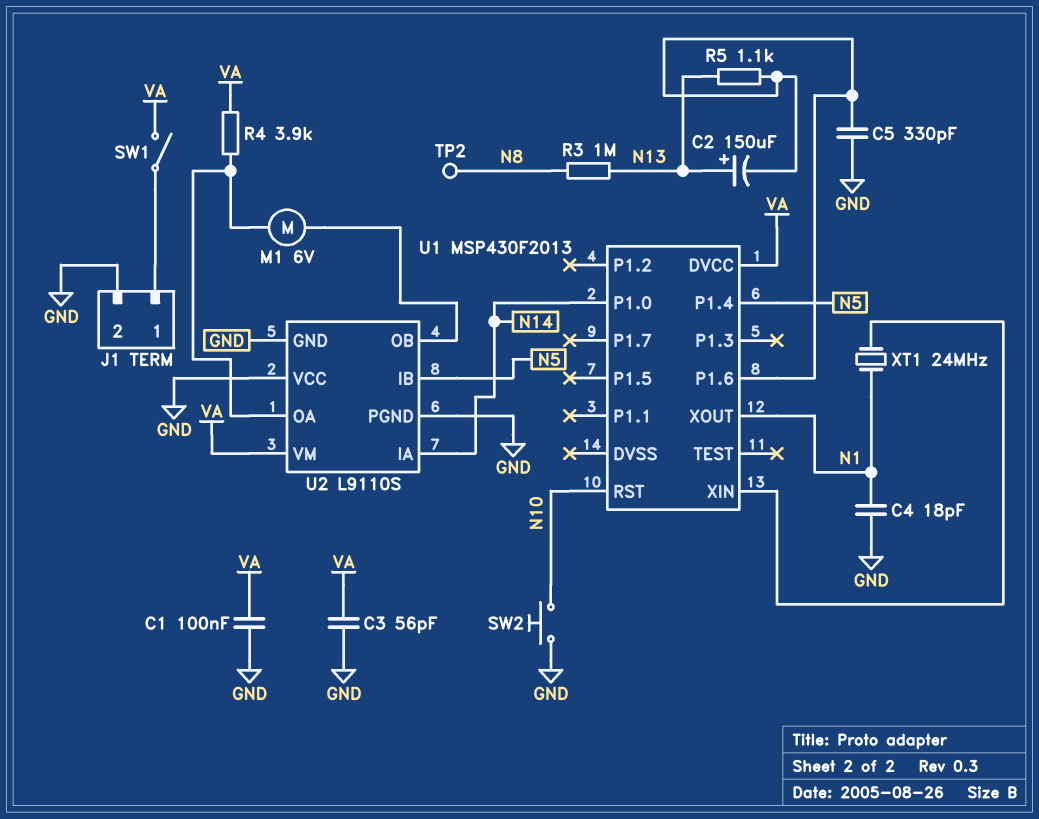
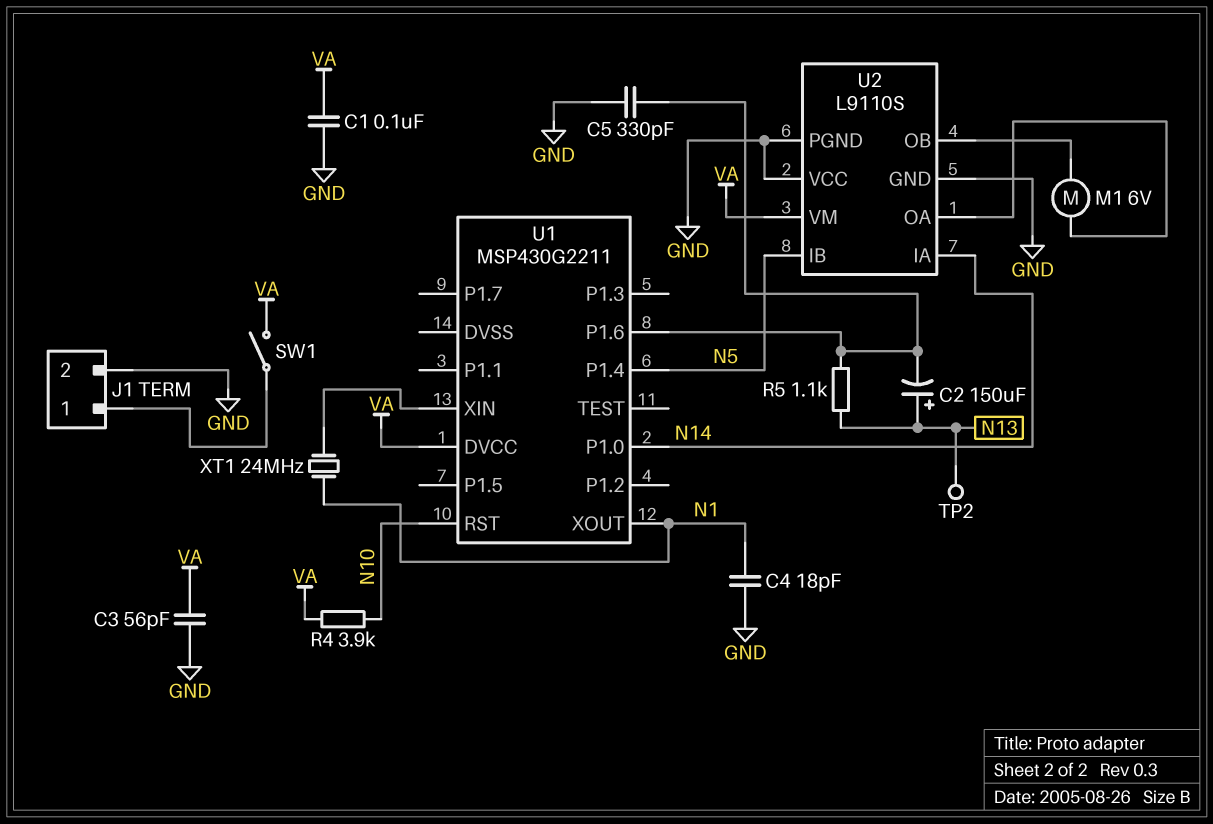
R3: 1M (N8, N13) -> none
R4: 3.9k (U2/OA, VA) -> 3.9k (N10, VA)
SW2: button (GND, N10) -> none
TP2: test point (N8) -> test point (N13)
U1: MSP430F2013 -> MSP430G2211

